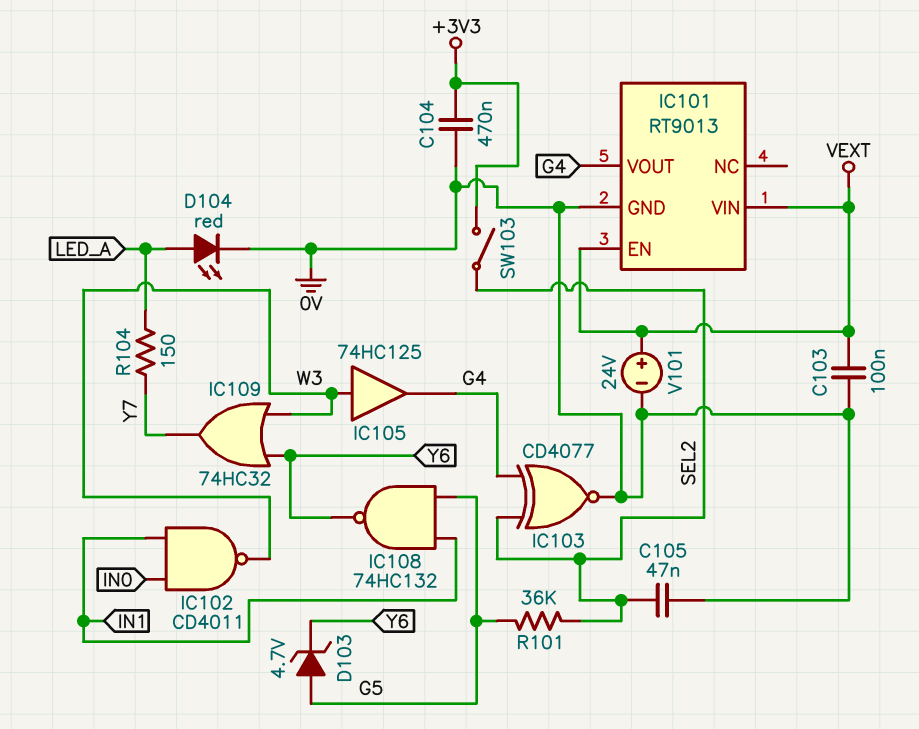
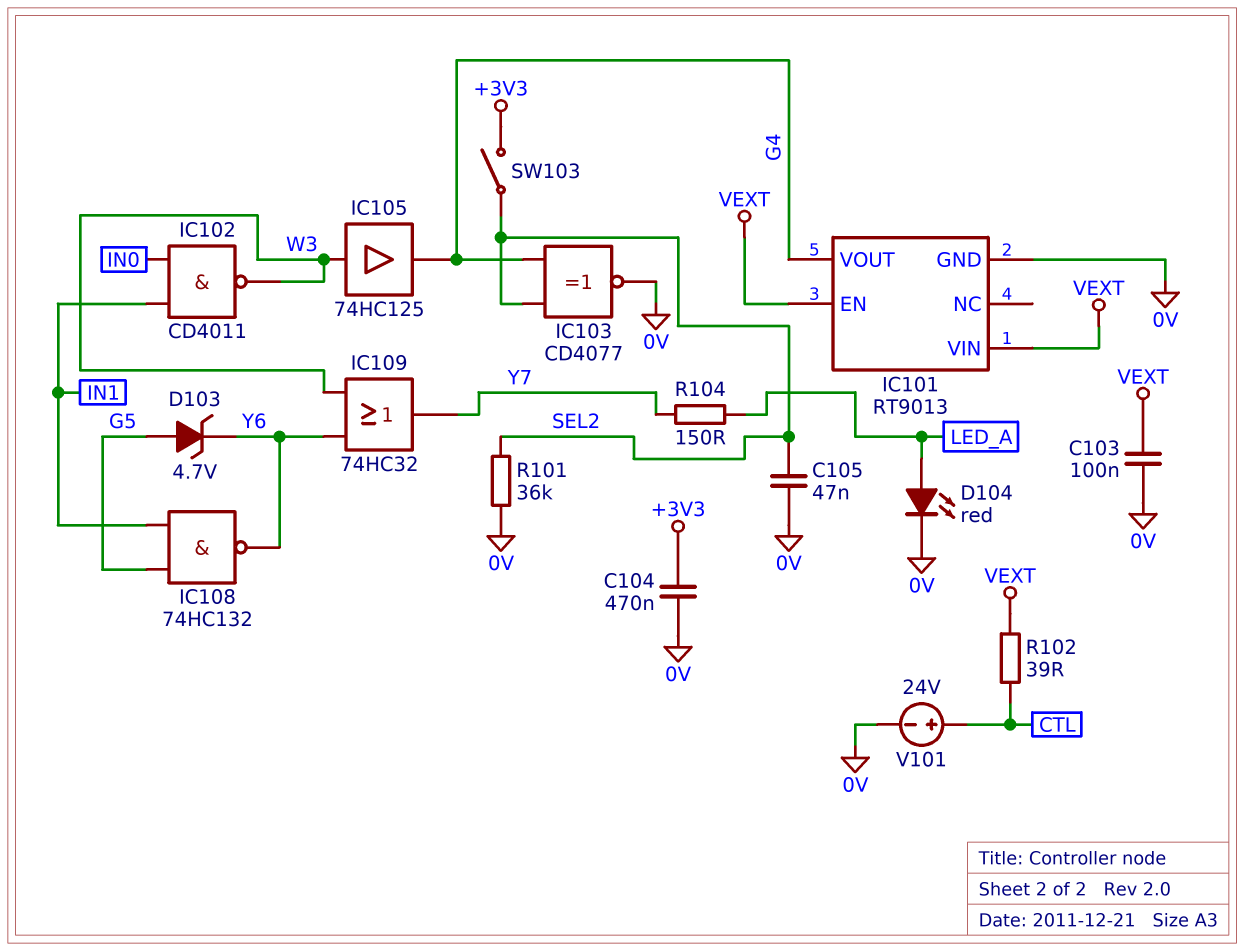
R101: 36k (G5, SEL2) -> 36k (0V, SEL2)
R102: none -> 39 (CTL, VEXT)
V101: 24V (plus VEXT, minus 0V) -> 24V (plus CTL, minus 0V)

